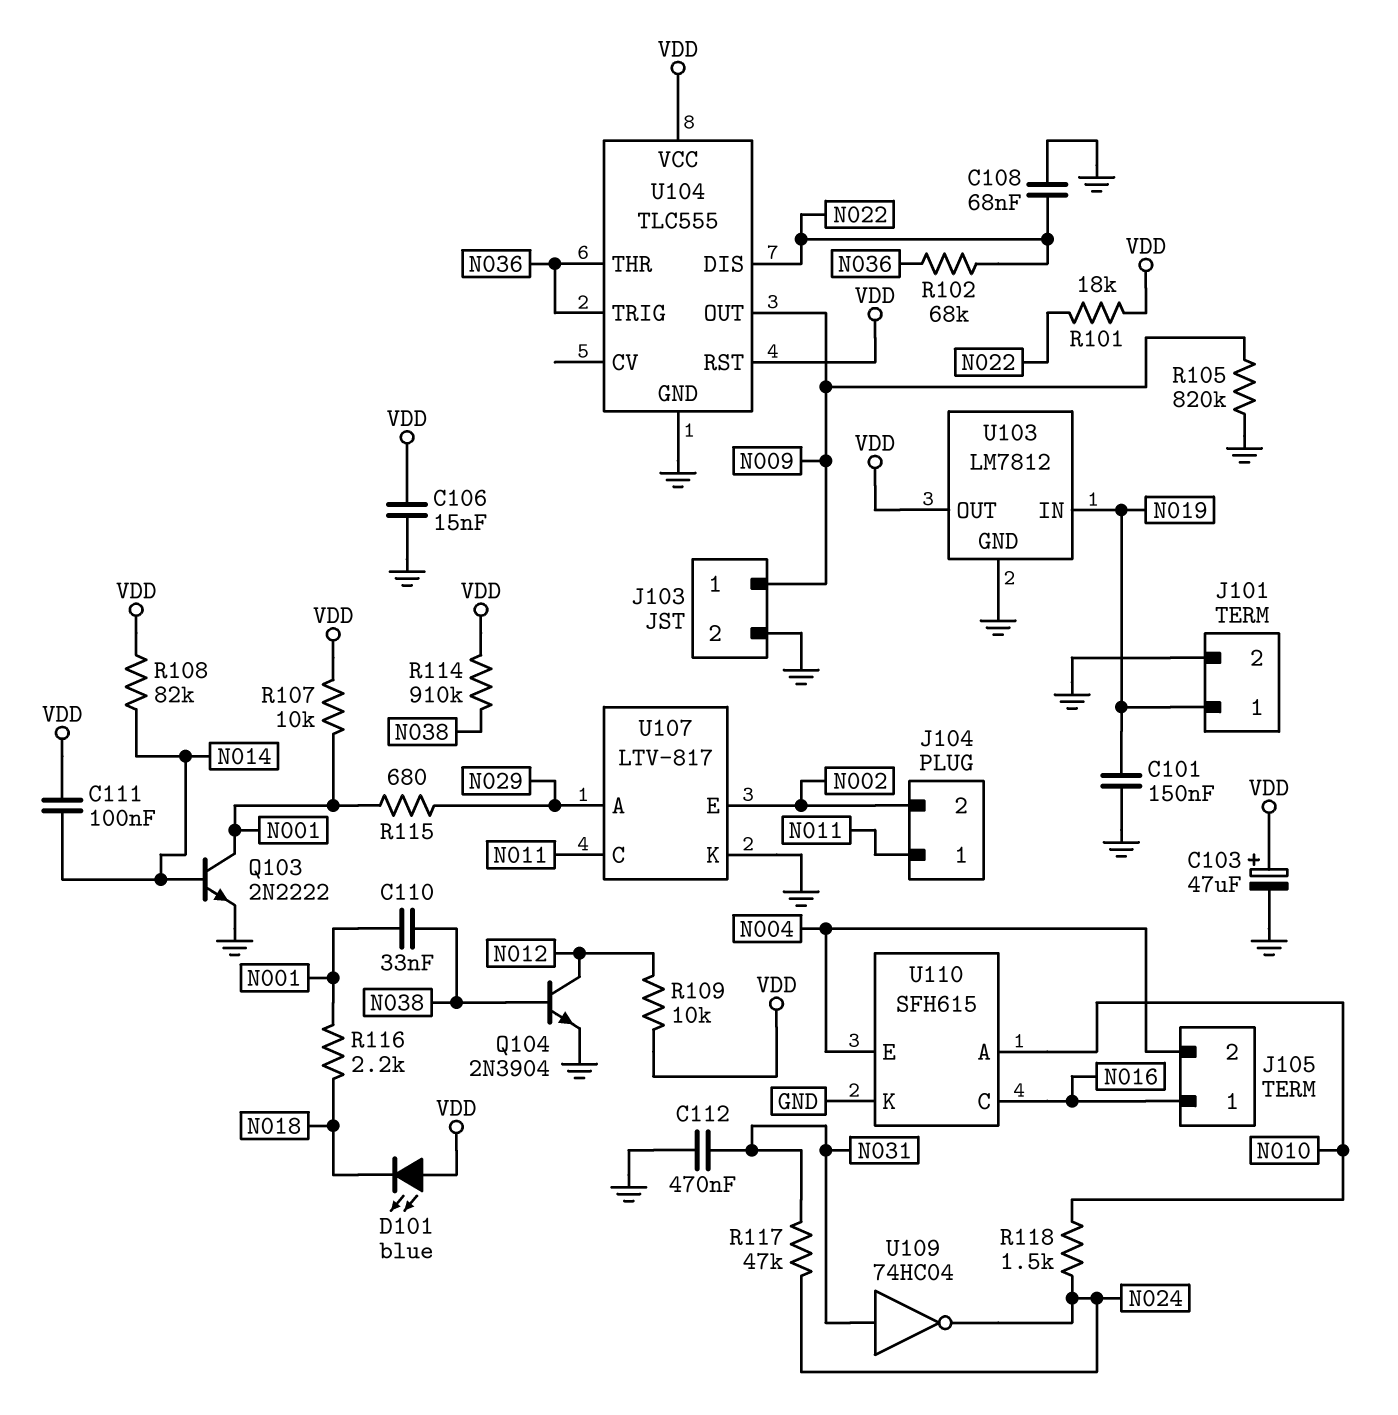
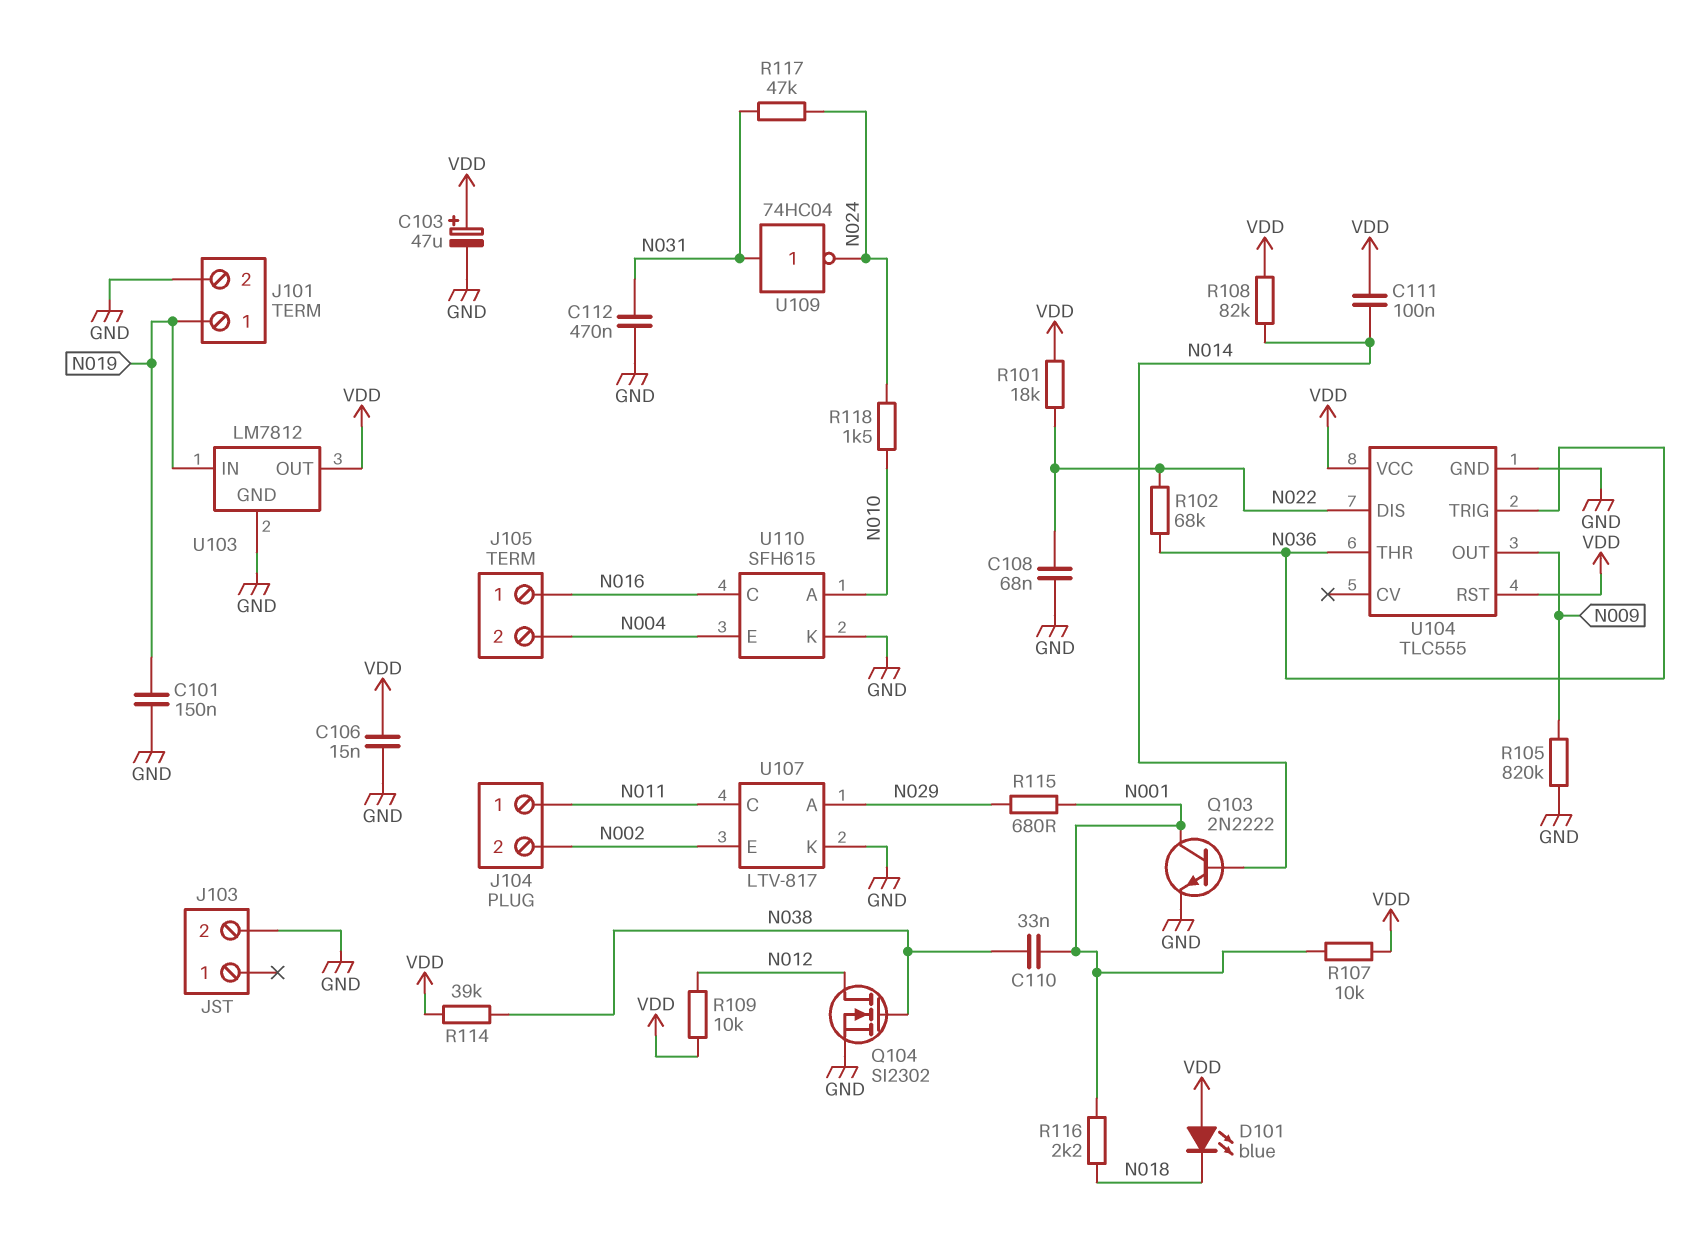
J103 pin 1: N009 -> none
Q104: NPN 2N3904 (B N038, C N012, E GND) -> NMOS SI2302 (G N038, D N012, S GND)
R114: 910k (N038, VDD) -> 39k (N038, VDD)

